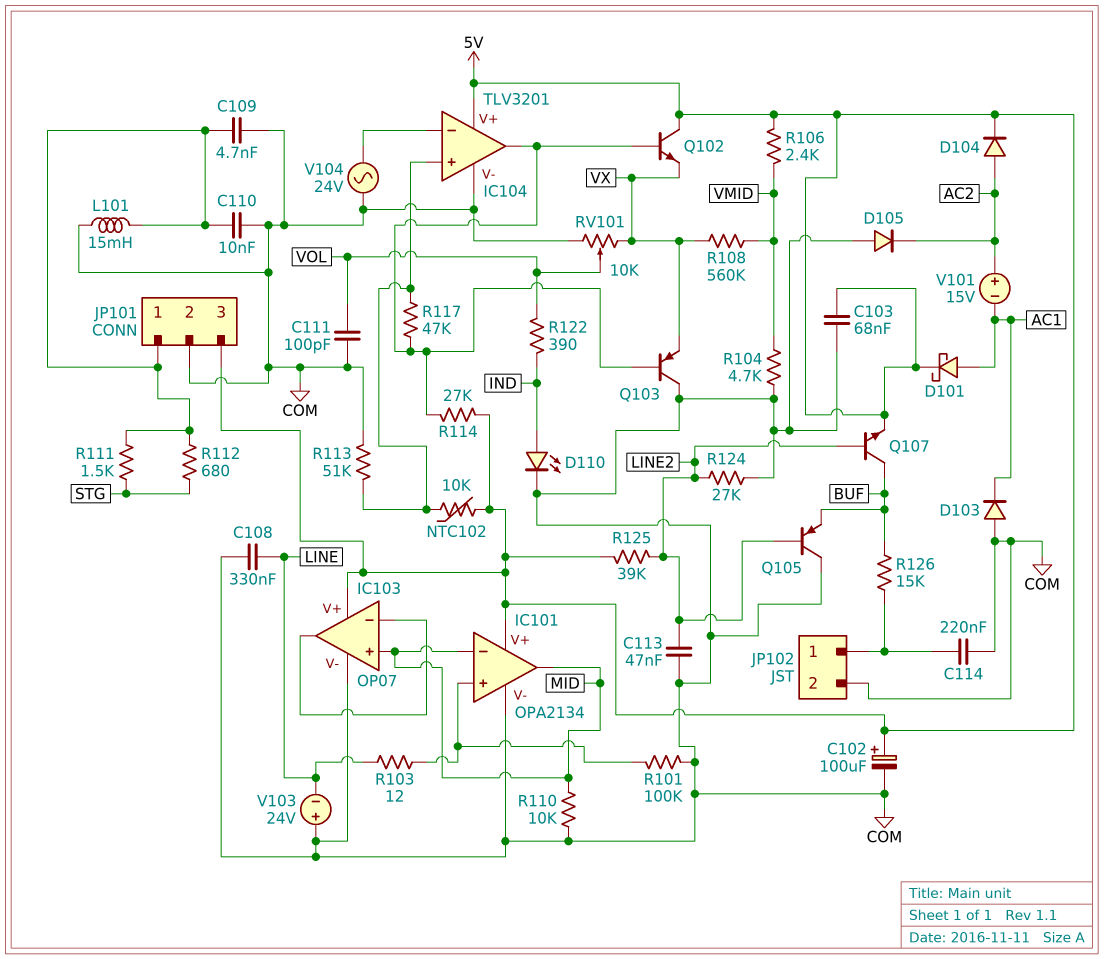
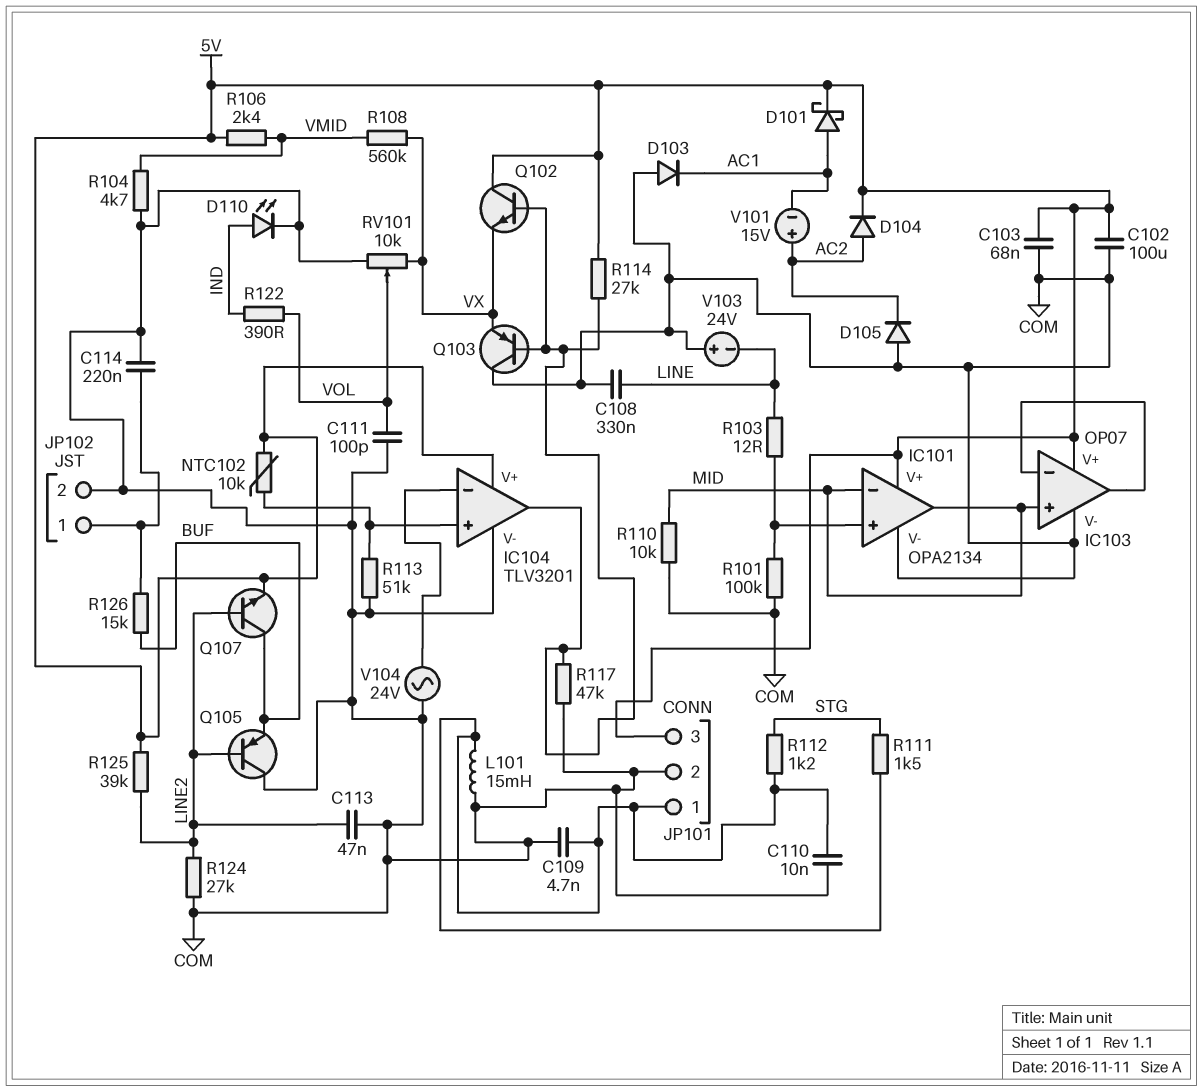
C102: 100uF (plus 5V, minus COM) -> 100uF (5V, COM)
R112: 680 (JP101/1, STG) -> 1.2k (JP101/1, STG)
R117: 47k (IC104/in+, IC104/out) -> 47k (COM, IC104/out)

